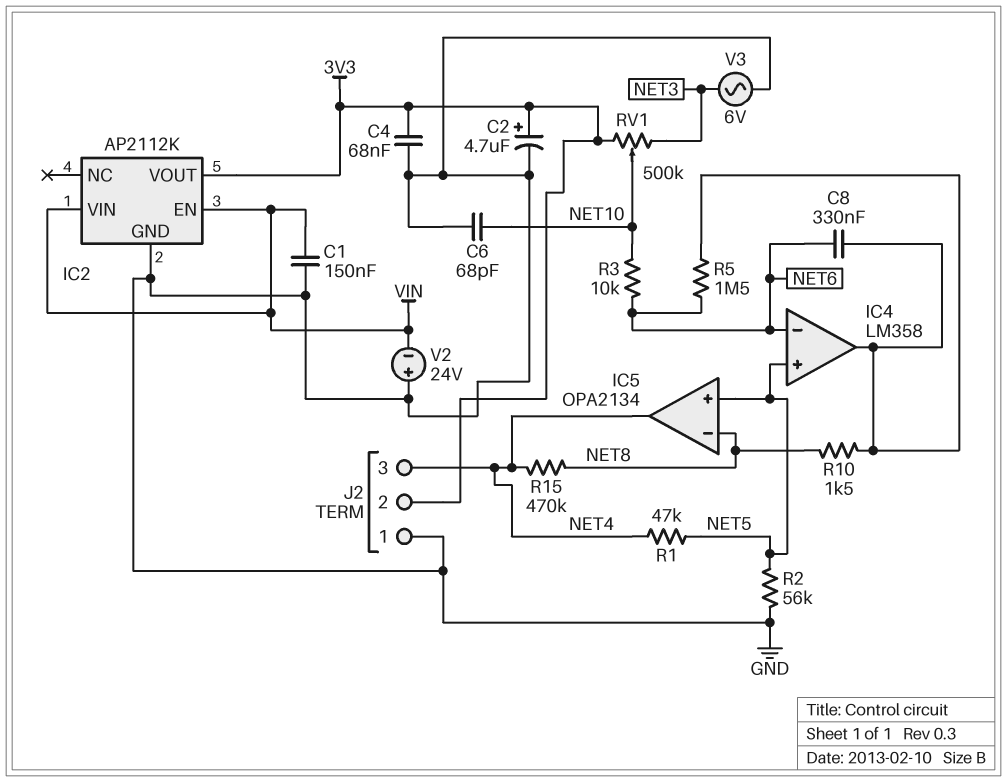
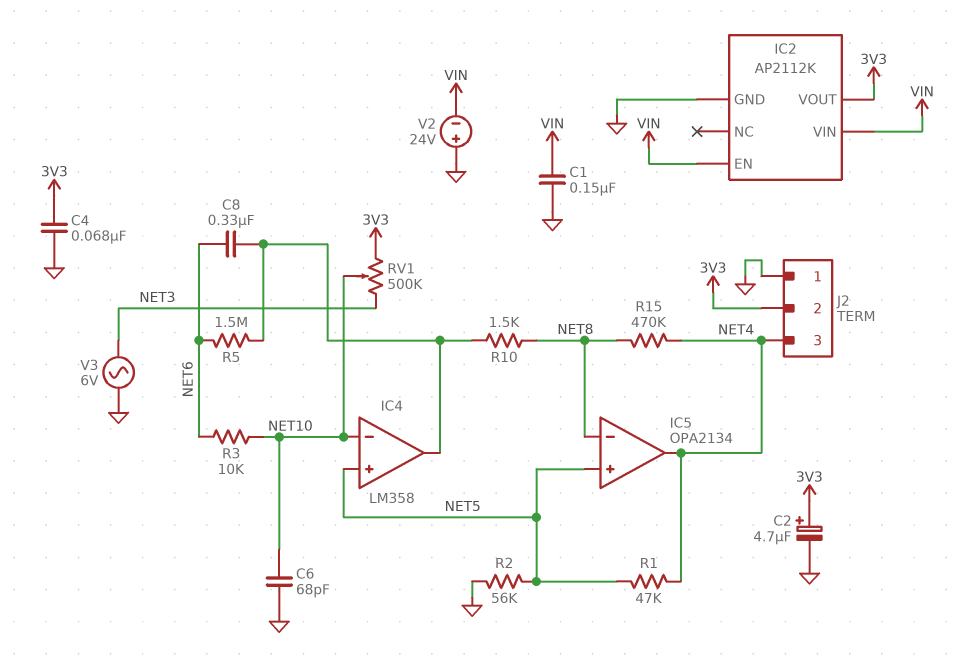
IC4 pin in-: NET6 -> NET10

